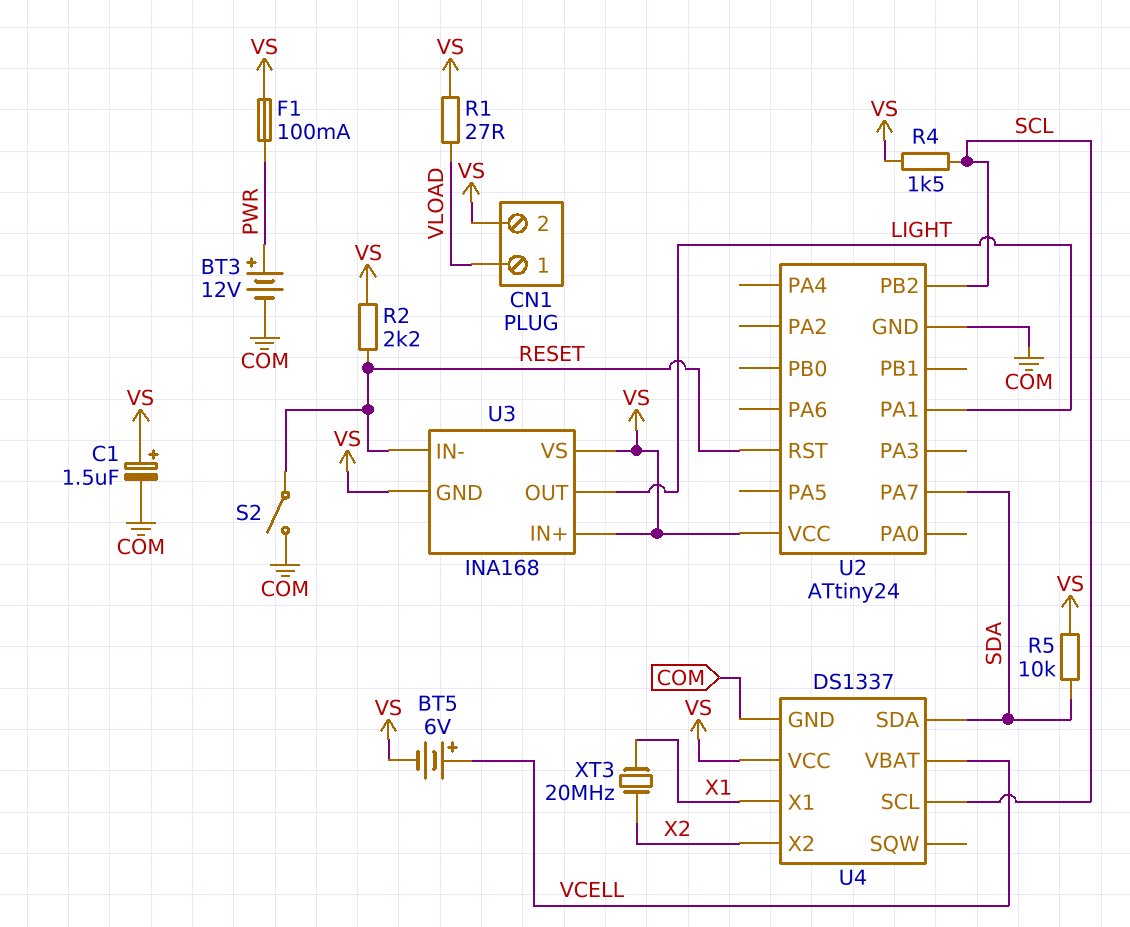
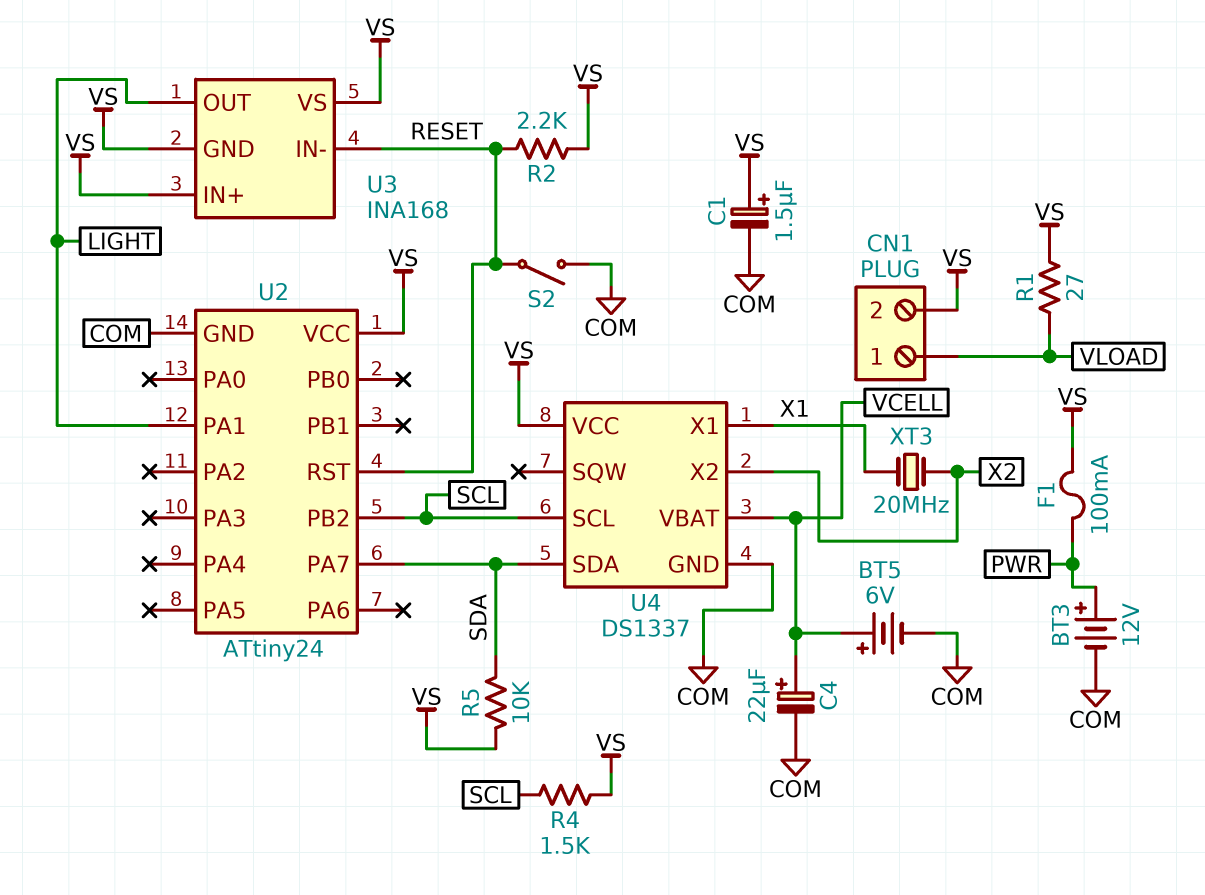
BT5: 6V (plus VCELL, minus VS) -> 6V (plus VCELL, minus COM)
C4: none -> 22uF (plus VCELL, minus COM)

